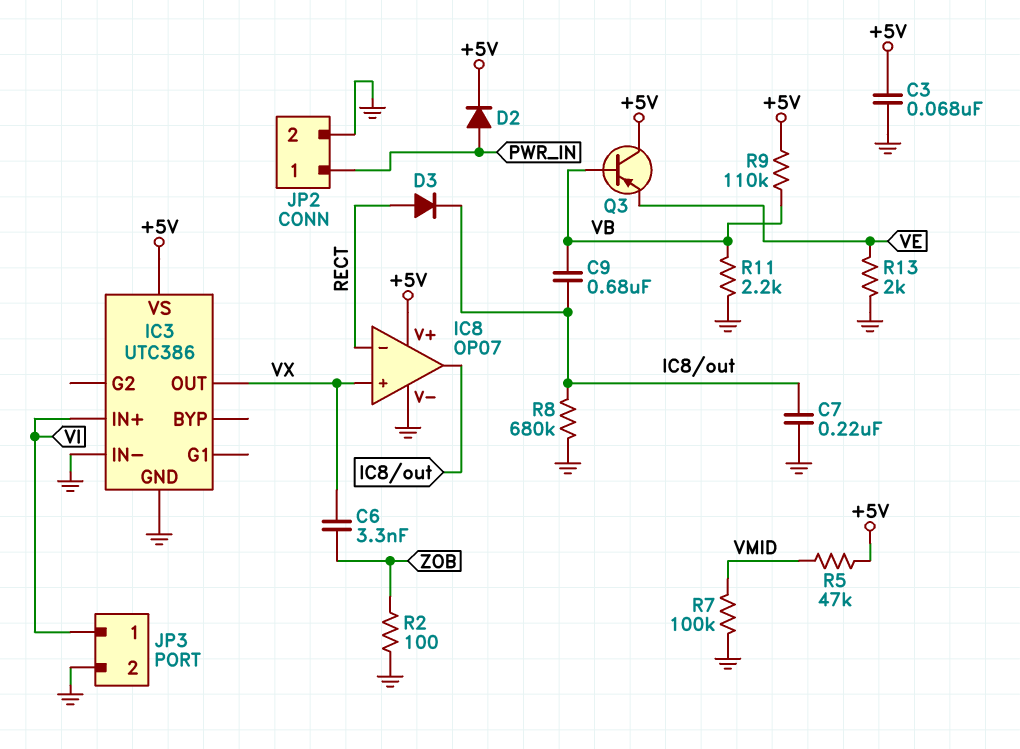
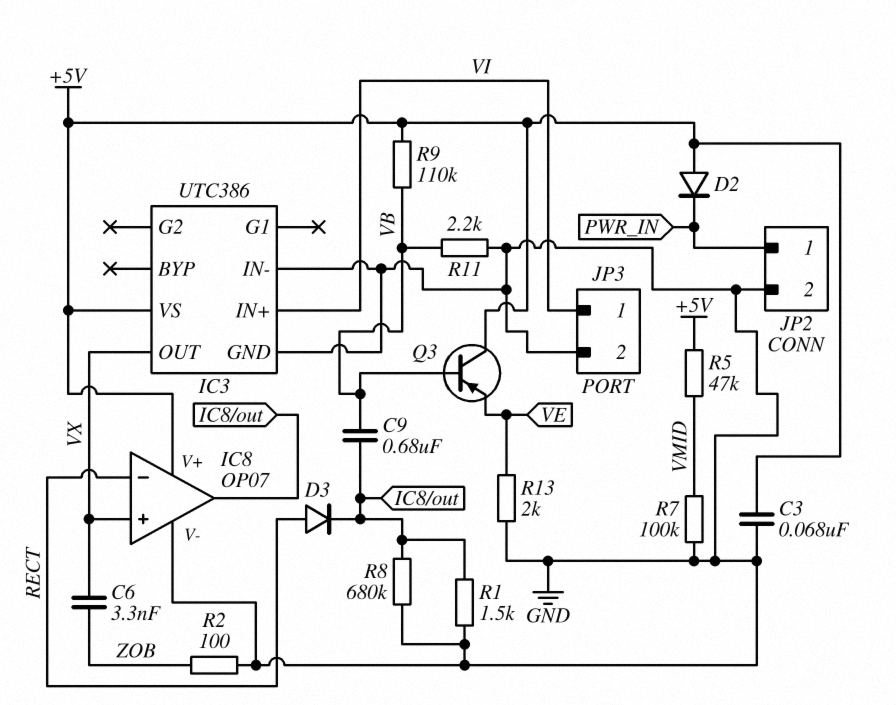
C7: 220nF (GND, IC8/out) -> none
D2: diode (A PWR_IN, K +5V) -> diode (A +5V, K PWR_IN)
R1: none -> 1.5k (GND, IC8/out)

